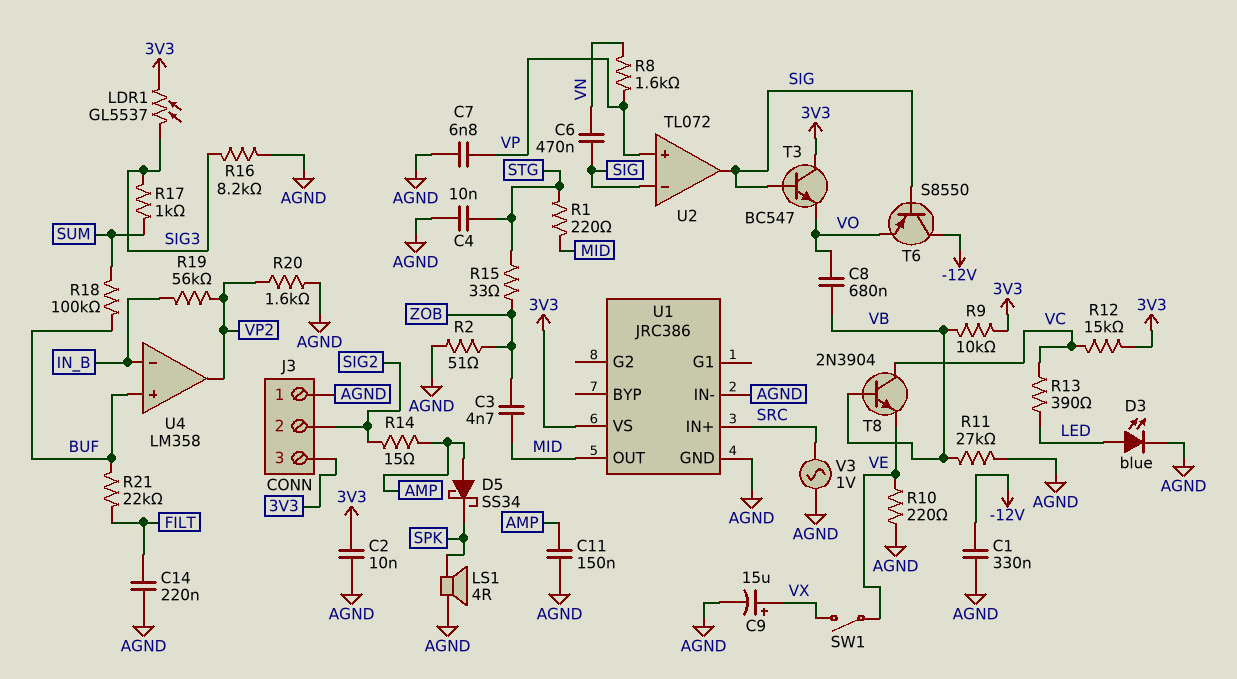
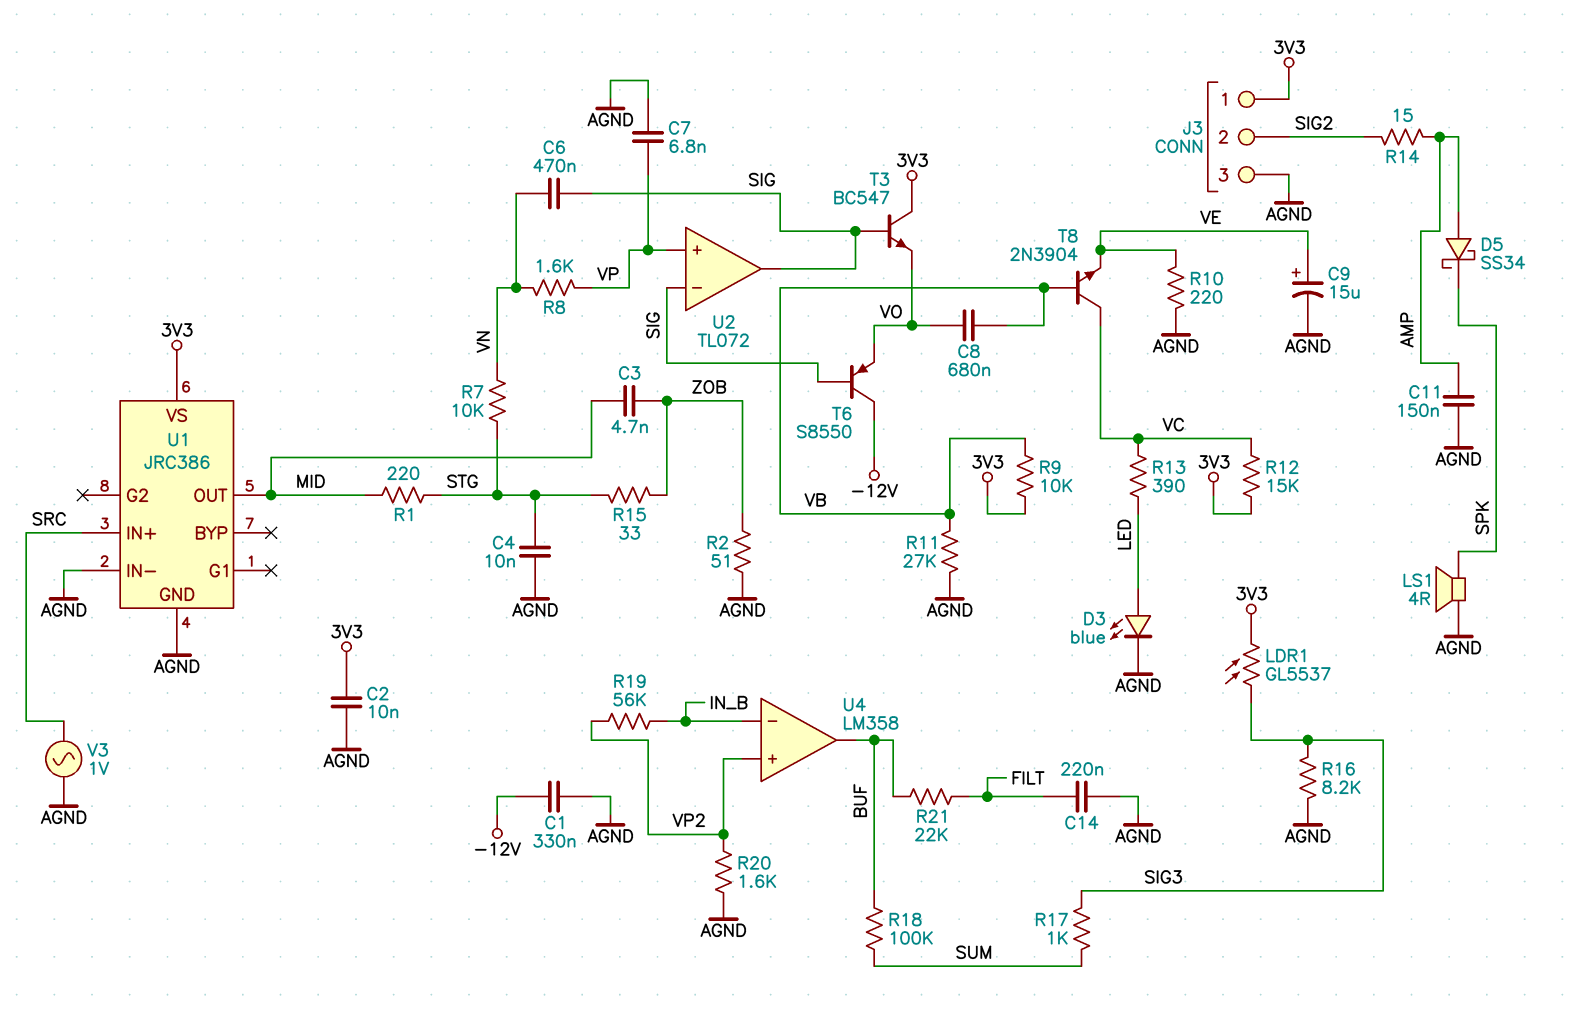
C9: 15uF (plus VX, minus AGND) -> 15uF (plus VE, minus AGND)
J3 pin 1: AGND -> 3V3
J3 pin 3: 3V3 -> AGND
R7: none -> 10k (STG, VN)
SW1: switch (VE, VX) -> none
U4 pin in+: BUF -> VP2
U4 pin out: VP2 -> BUF

